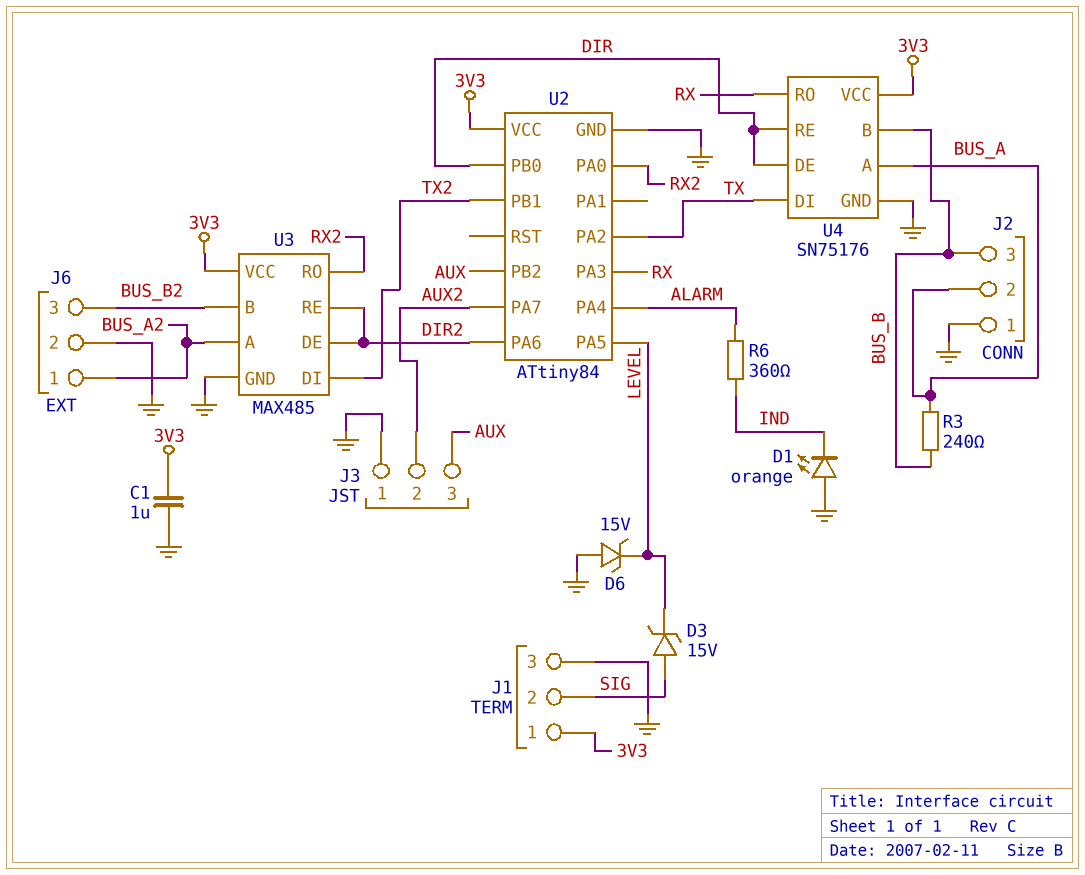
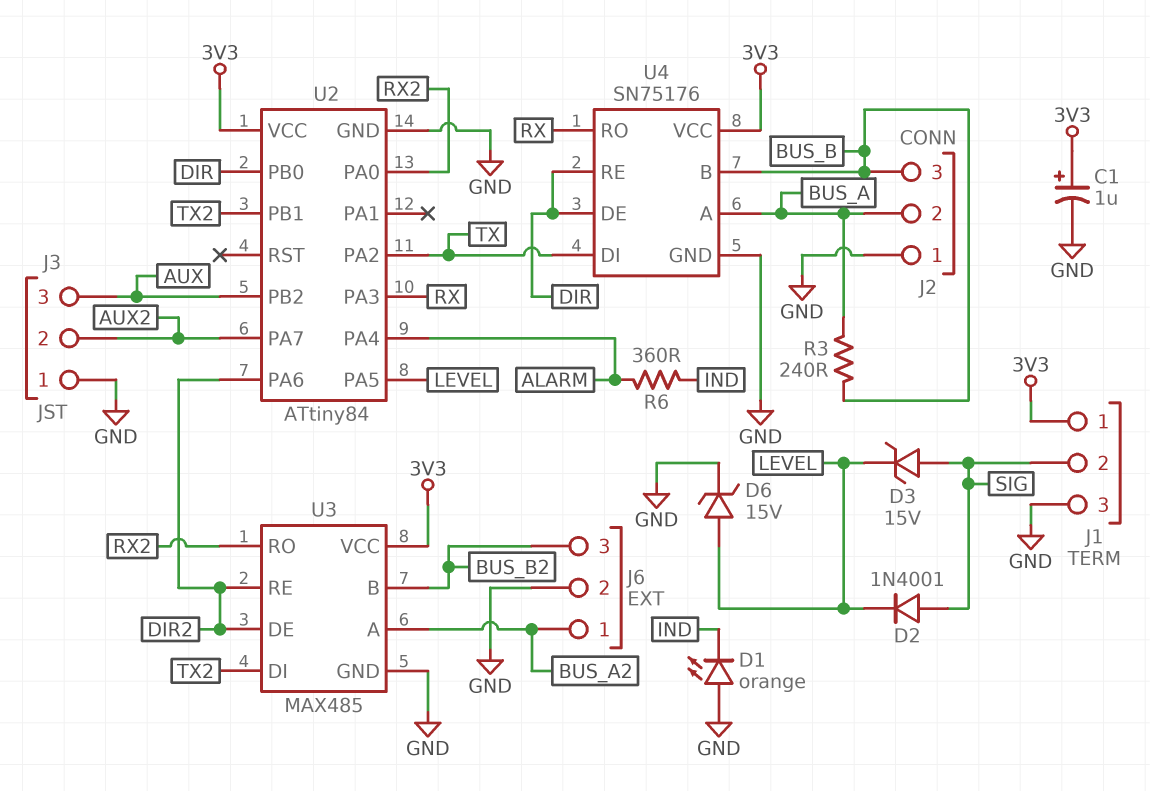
C1: 1uF (3V3, GND) -> 1uF (plus 3V3, minus GND)
D2: none -> diode 1N4001 (A SIG, K LEVEL)
D6: zener 15V (A GND, K LEVEL) -> zener 15V (A LEVEL, K GND)

